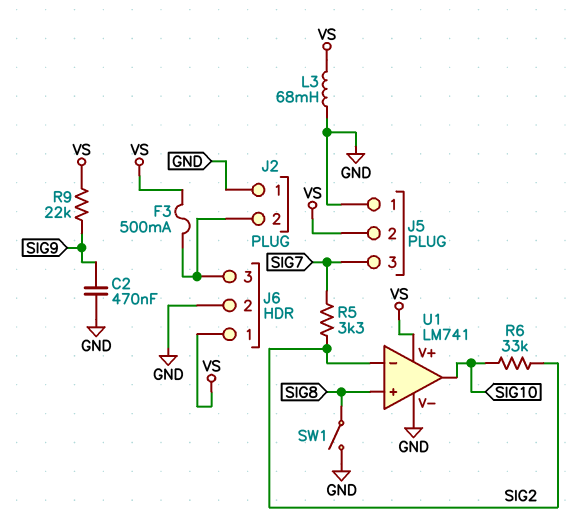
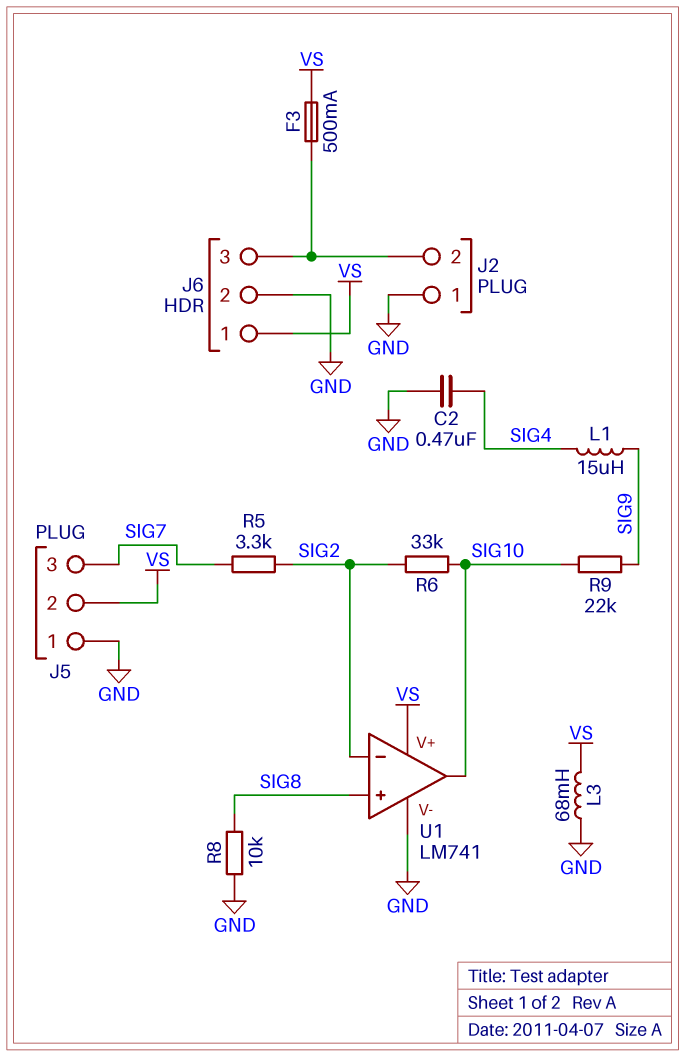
C2: 470nF (GND, SIG9) -> 470nF (GND, SIG4)
L1: none -> 15uH (SIG4, SIG9)
R8: none -> 10k (GND, SIG8)
R9: 22k (SIG9, VS) -> 22k (SIG9, SIG10)
SW1: switch (GND, SIG8) -> none

